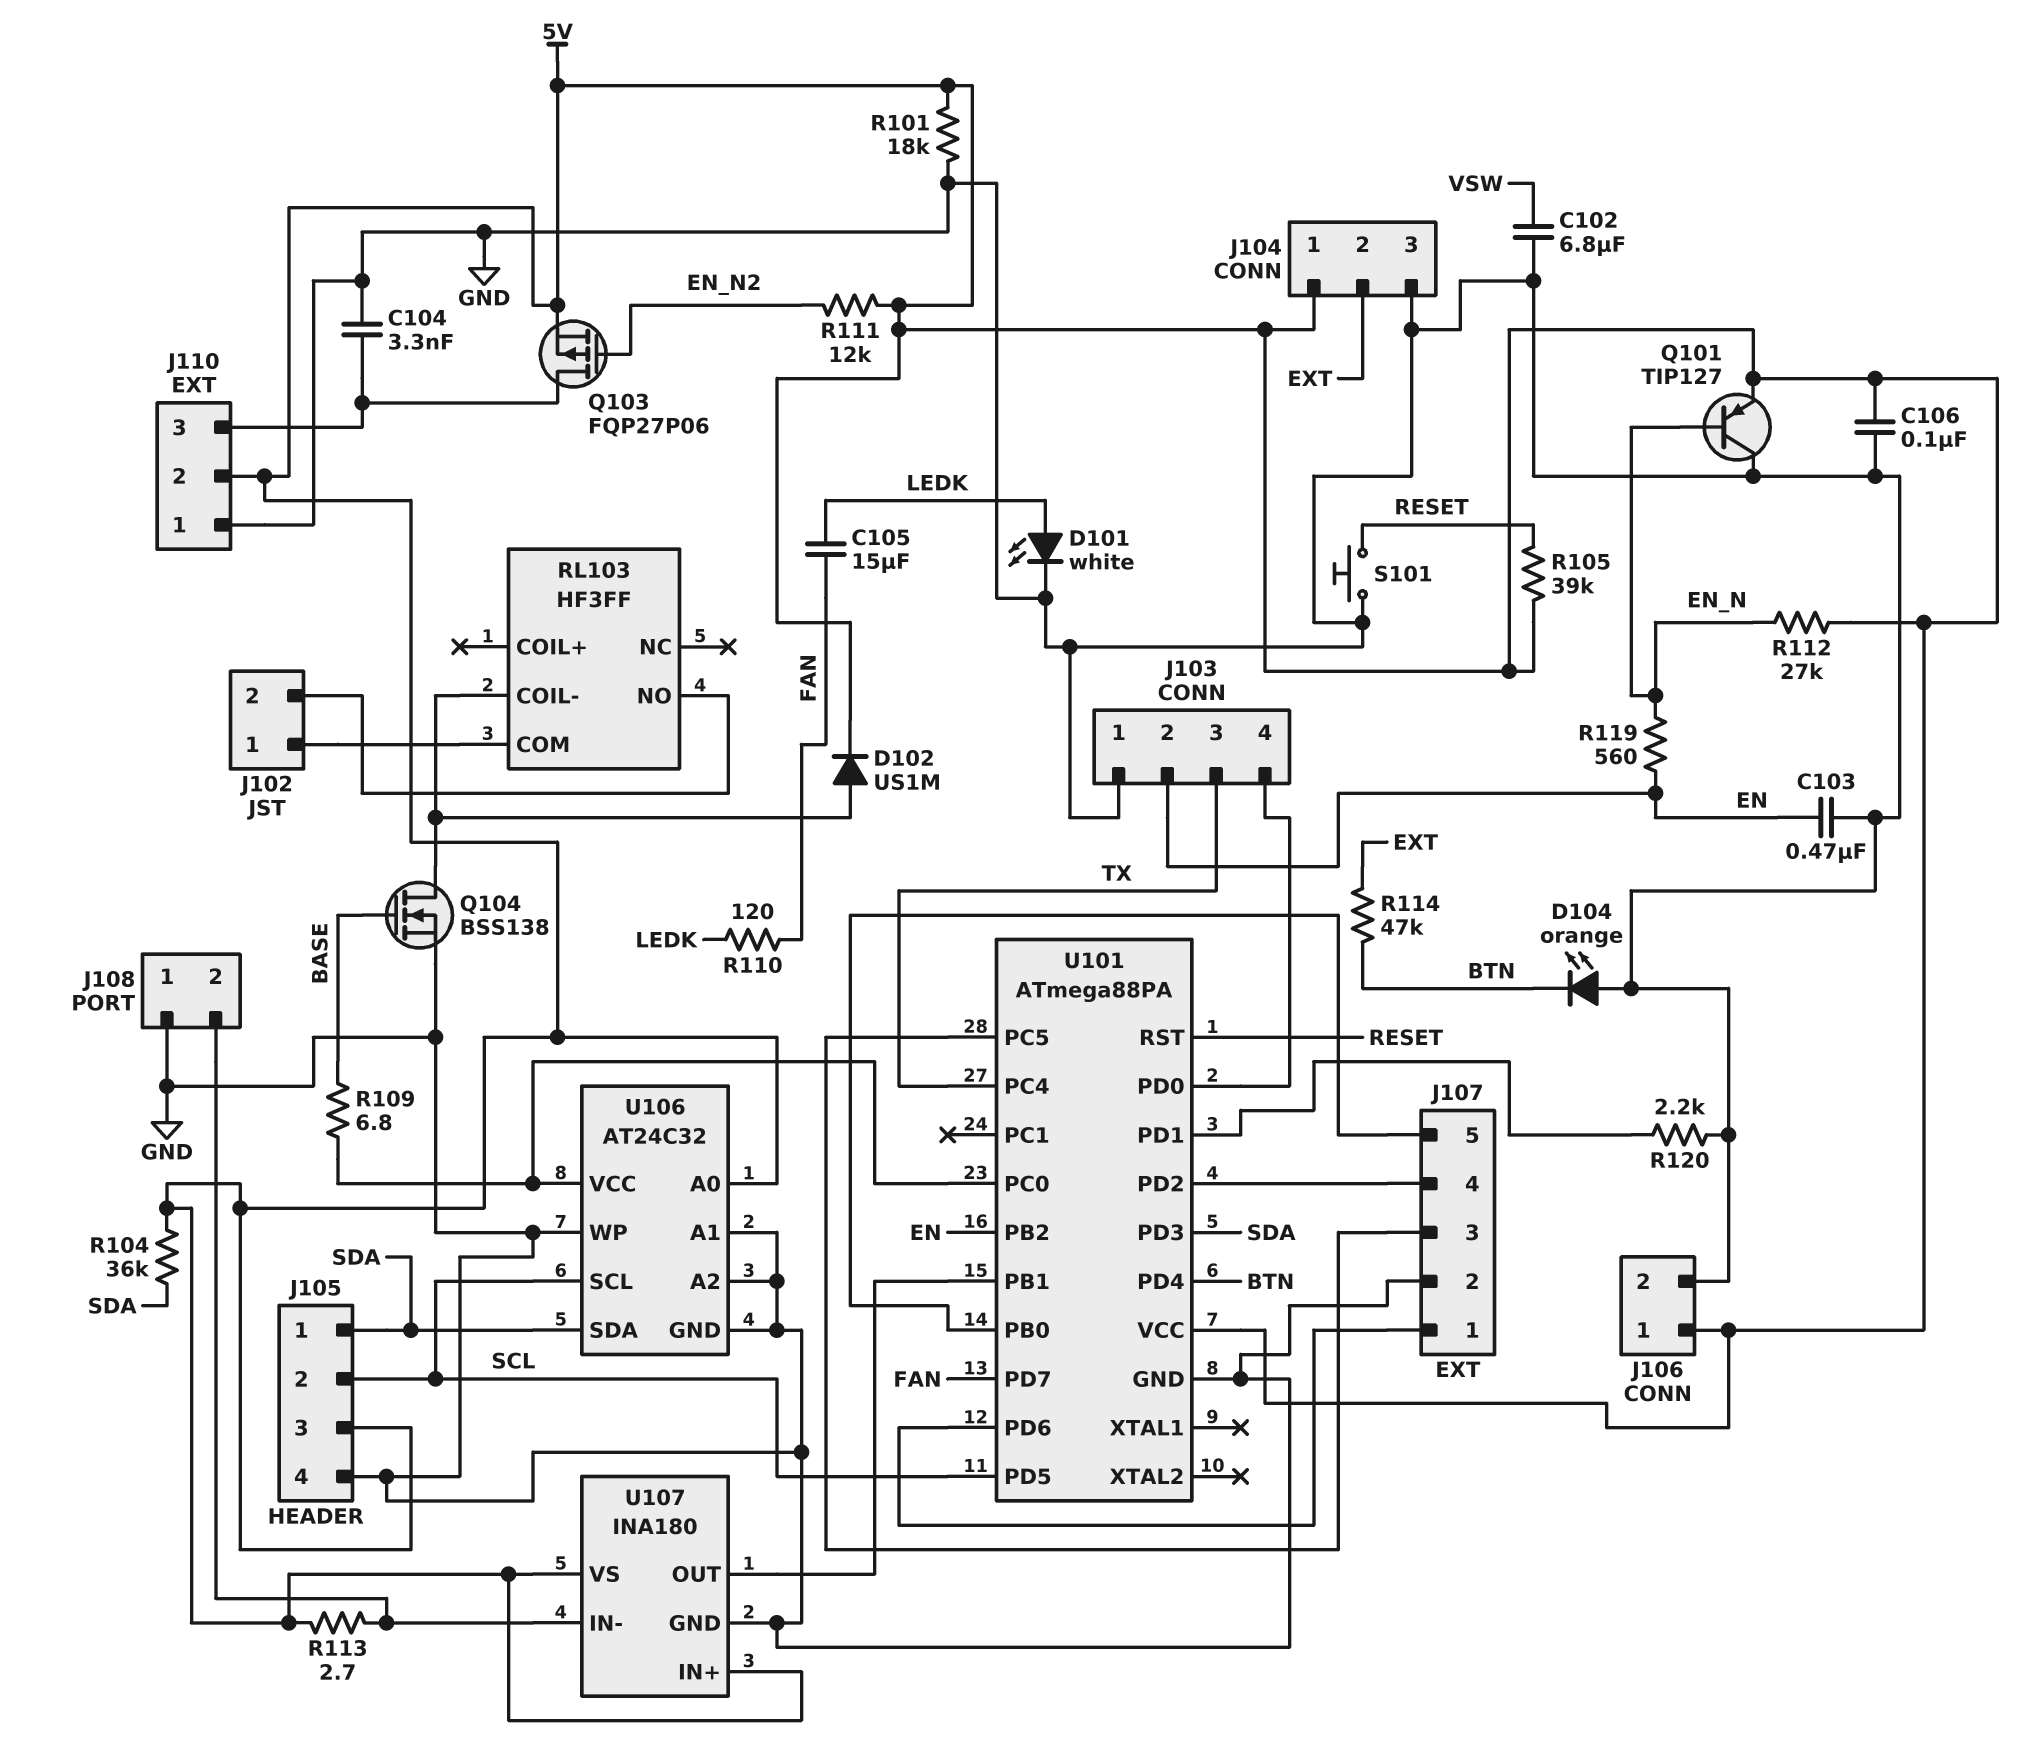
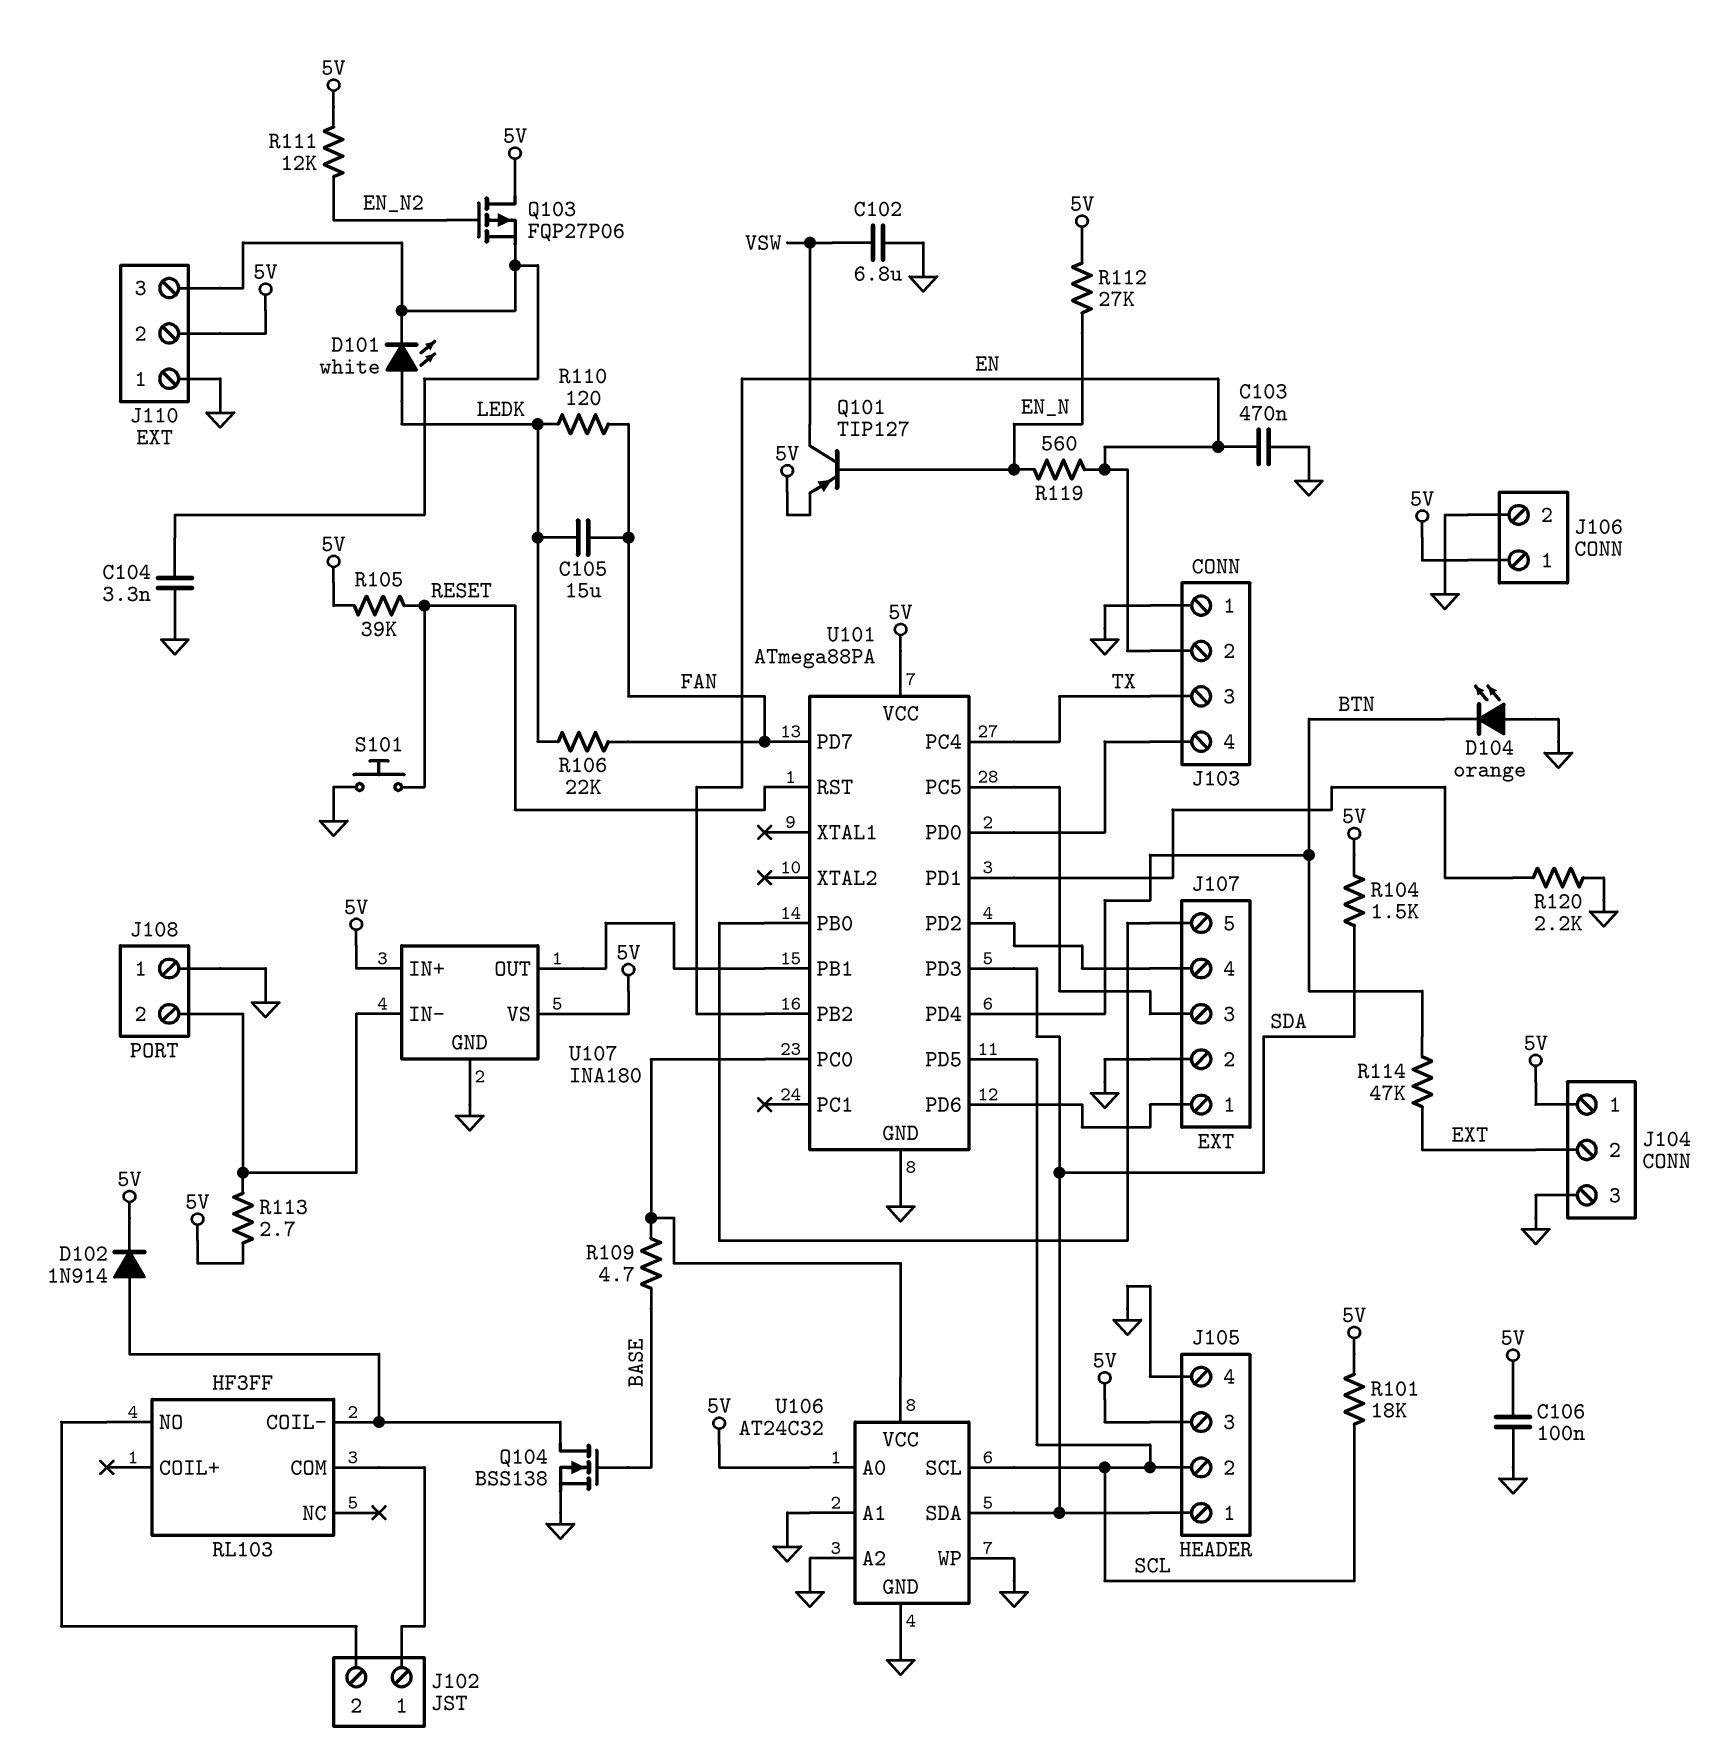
D101: LED white (A LEDK, K GND) -> LED white (A LEDK, K J110/3)
D102: diode US1M (A RL103/COIL-, K 5V) -> diode 1N914 (A RL103/COIL-, K 5V)
Q101: PNP TIP127 (B EN_N, C GND, E 5V) -> PNP TIP127 (B EN_N, C VSW, E 5V)
Q103: PMOS FQP27P06 (G EN_N2, D J110/3, S 5V) -> PMOS FQP27P06 (G EN_N2, D 5V, S J110/3)
R101: 18k (5V, GND) -> 18k (5V, SCL)
R104: 36k (5V, SDA) -> 1.5k (5V, SDA)
R106: none -> 22k (FAN, LEDK)
R109: 6.8 (BASE, U101/PC0) -> 4.7 (BASE, U101/PC0)

